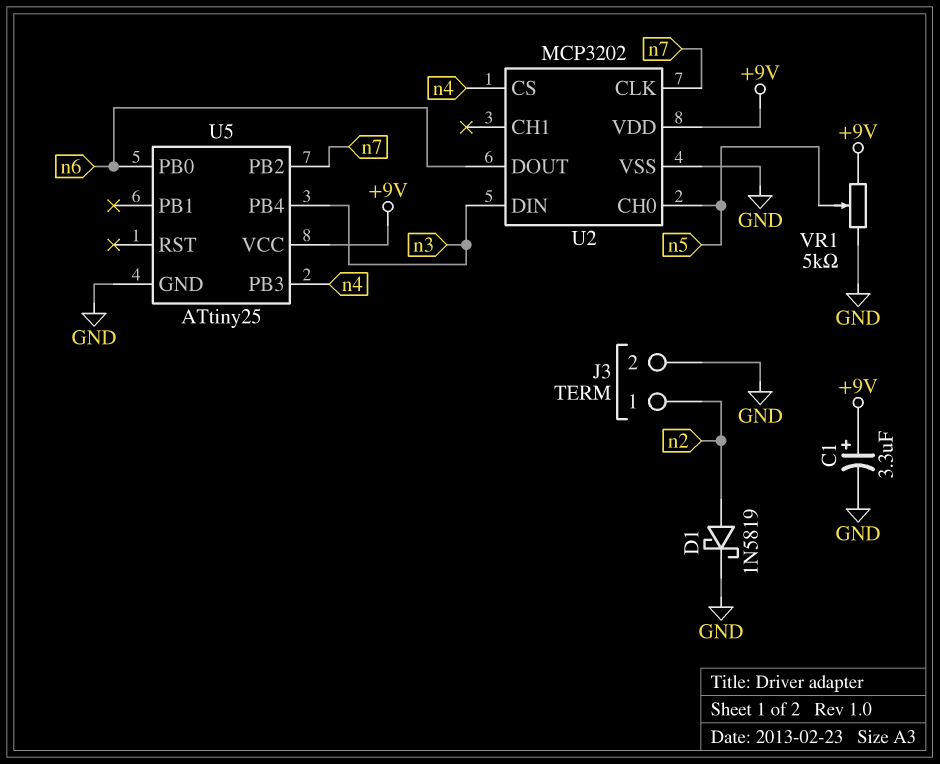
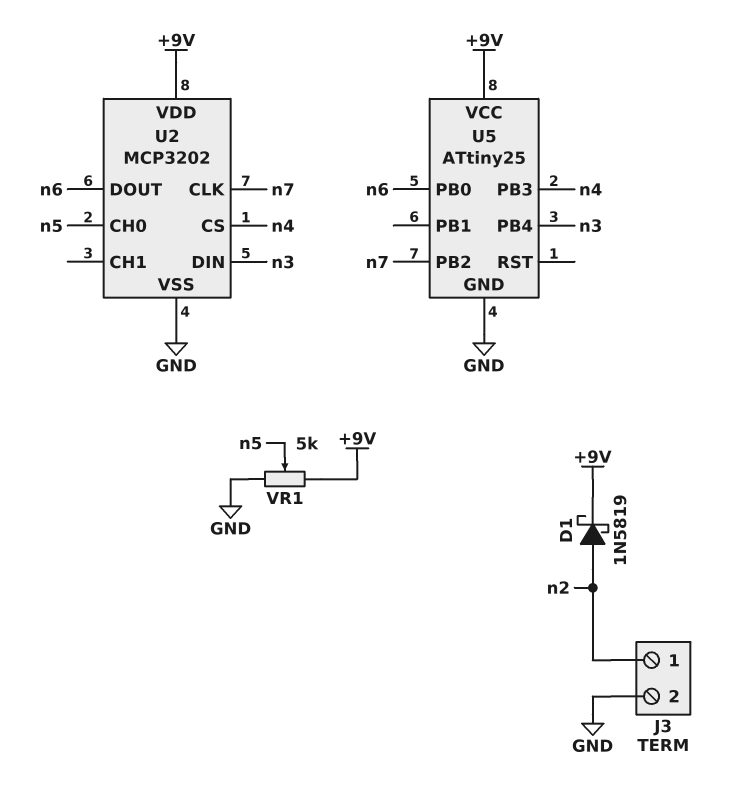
C1: 3.3uF (plus +9V, minus GND) -> none
D1: schottky 1N5819 (A n2, K GND) -> schottky 1N5819 (A n2, K +9V)

